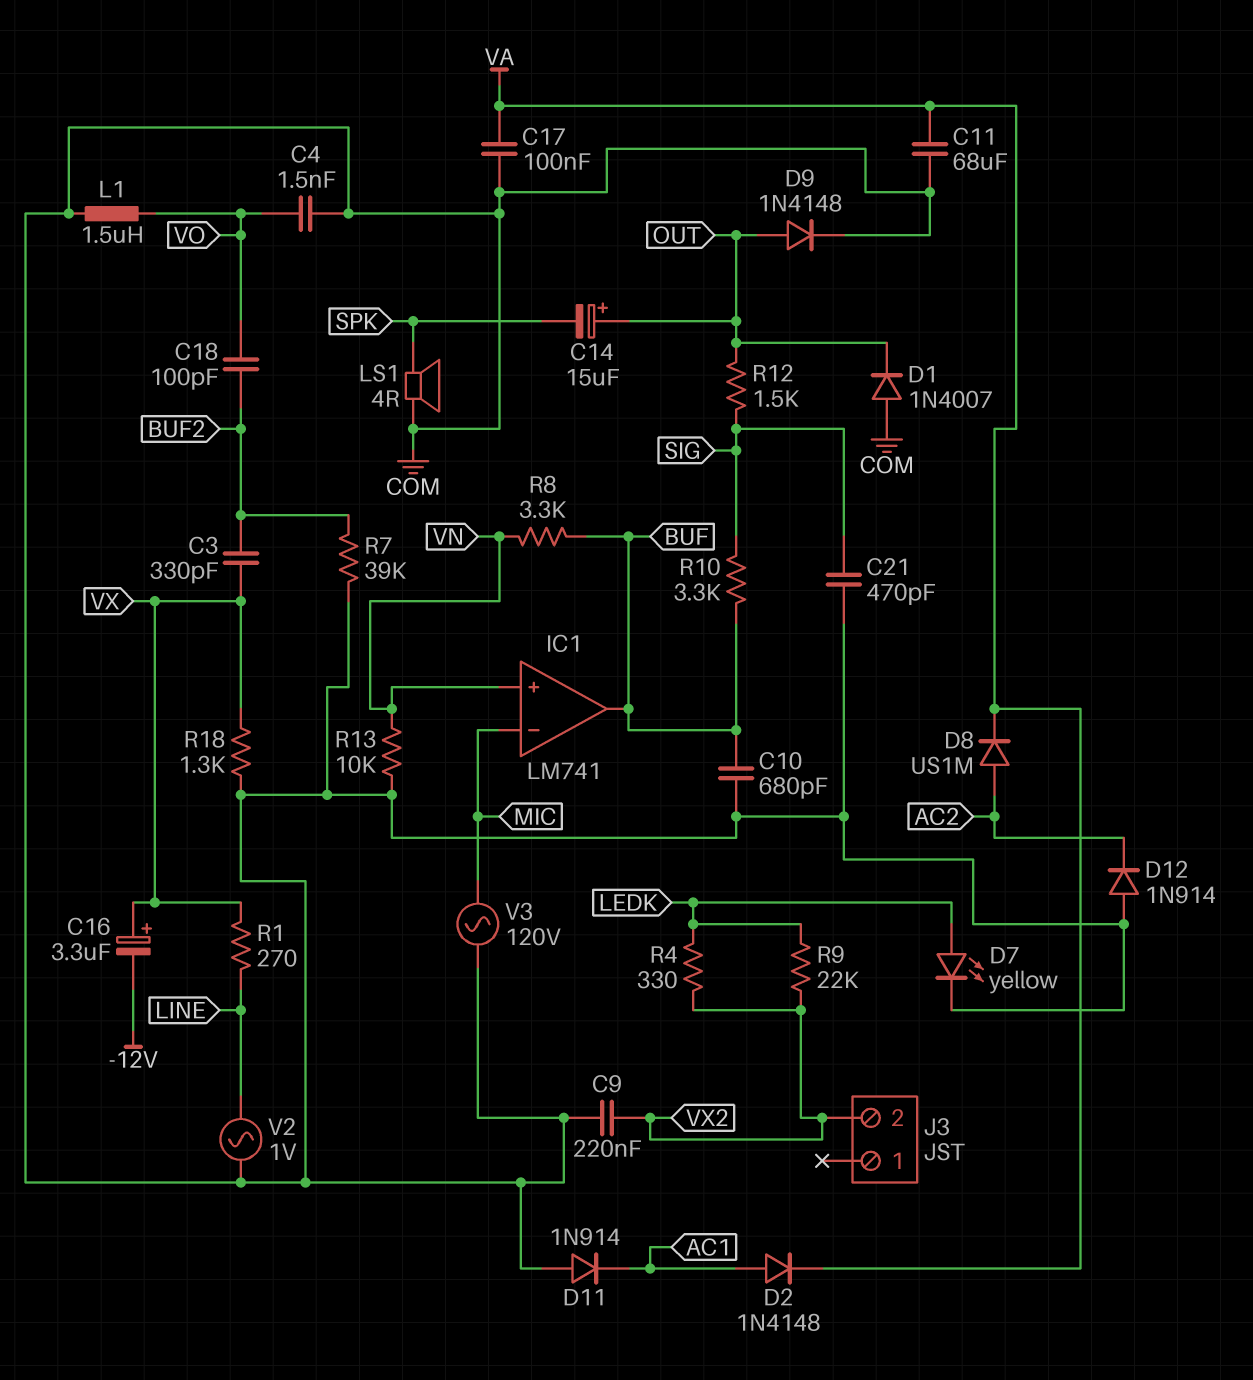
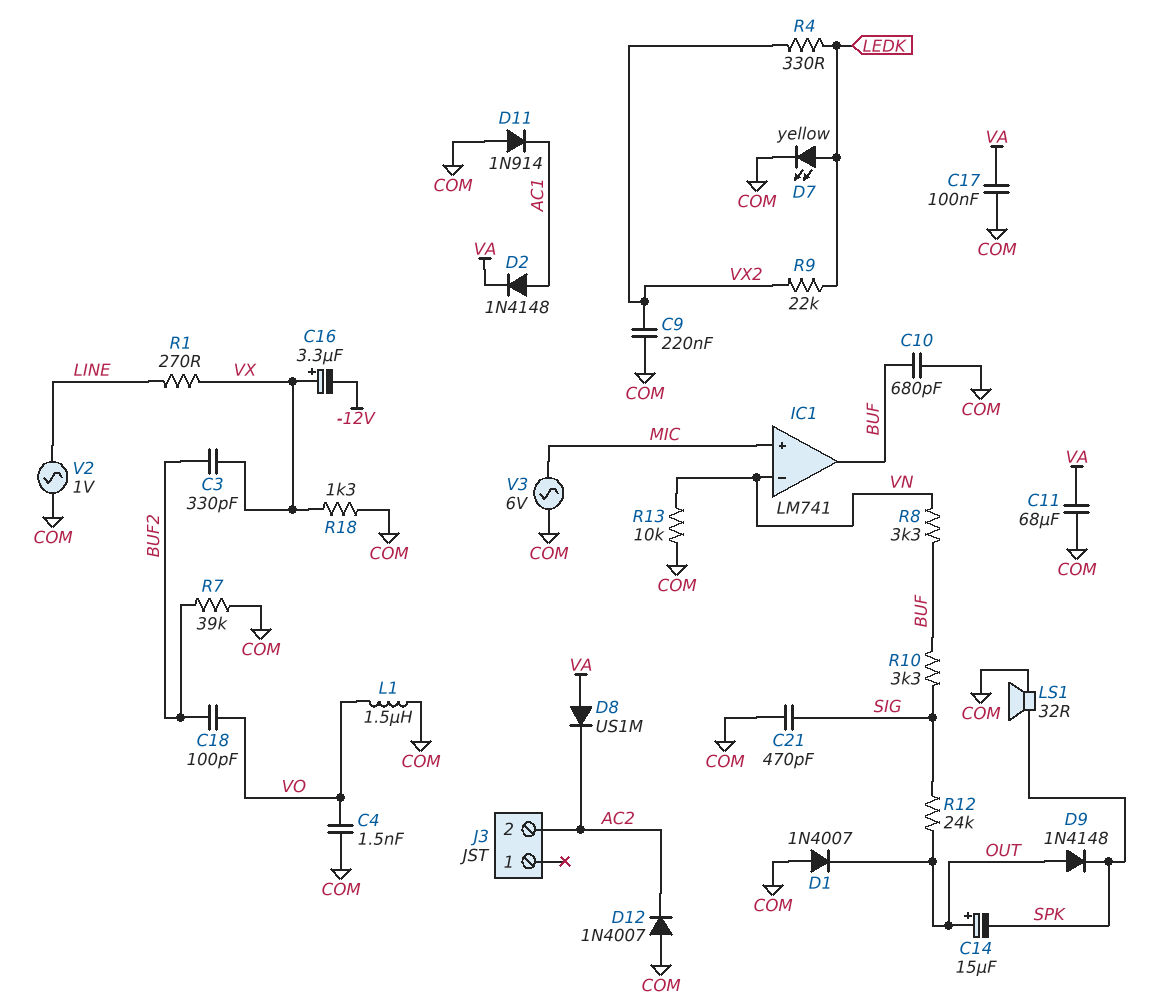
D8: diode US1M (A AC2, K VA) -> diode US1M (A VA, K AC2)
D9: diode 1N4148 (A OUT, K COM) -> diode 1N4148 (A OUT, K SPK)
D12: diode 1N914 (A COM, K AC2) -> diode 1N4007 (A COM, K AC2)
IC1 pin in+: VN -> MIC
IC1 pin in-: MIC -> VN
J3 pin 2: VX2 -> AC2
LS1: speaker 4R (COM, SPK) -> speaker 32R (COM, SPK)
R12: 1.5k (OUT, SIG) -> 24k (OUT, SIG)
V3: AC 120V (COM, MIC) -> AC 6V (COM, MIC)

